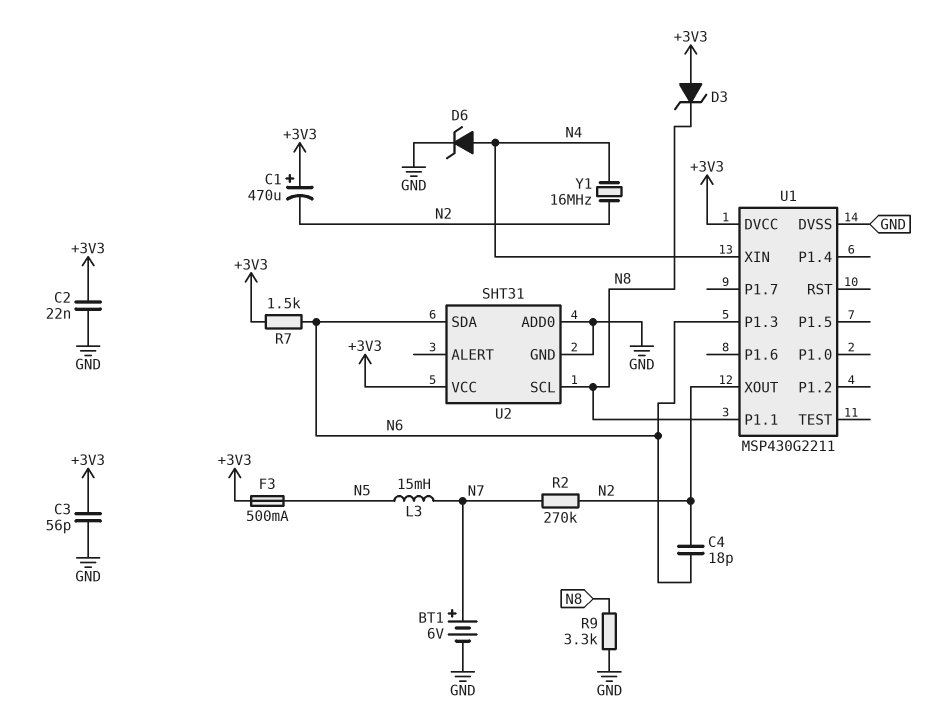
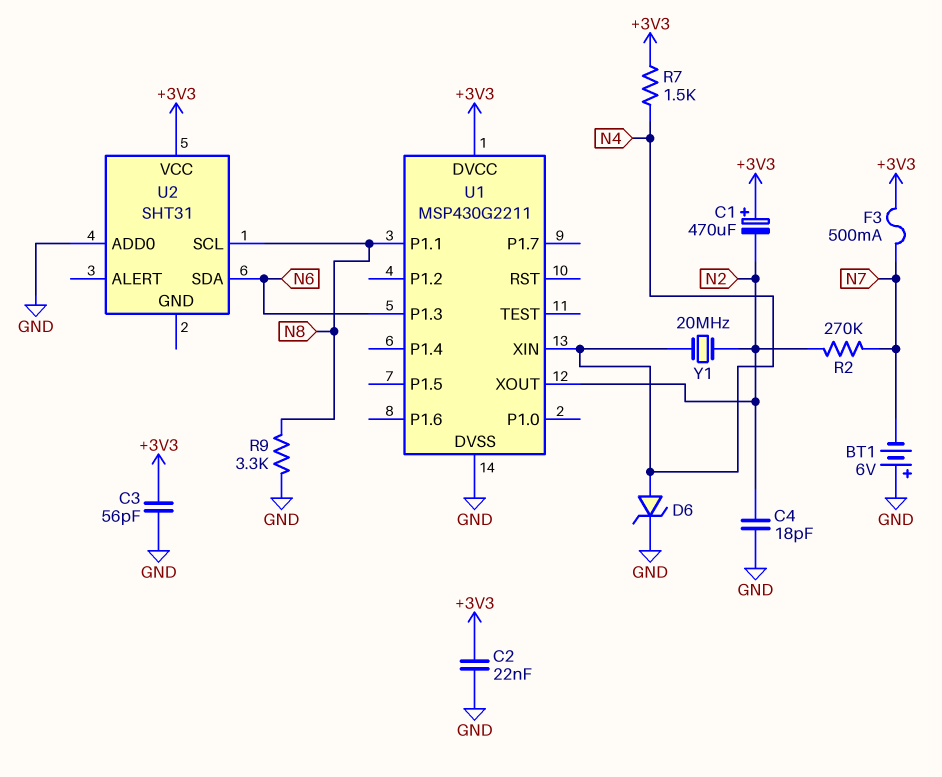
BT1: 6V (plus N7, minus GND) -> 6V (plus GND, minus N7)
C4: 18pF (N2, N6) -> 18pF (GND, N2)
D3: zener (A +3V3, K N8) -> none
F3: 500mA (+3V3, N5) -> 500mA (+3V3, N7)
L3: 15mH (N5, N7) -> none
R7: 1.5k (+3V3, N6) -> 1.5k (+3V3, N4)
U2 pin GND: GND -> none
Y1: 16MHz (N2, N4) -> 20MHz (N2, N4)

